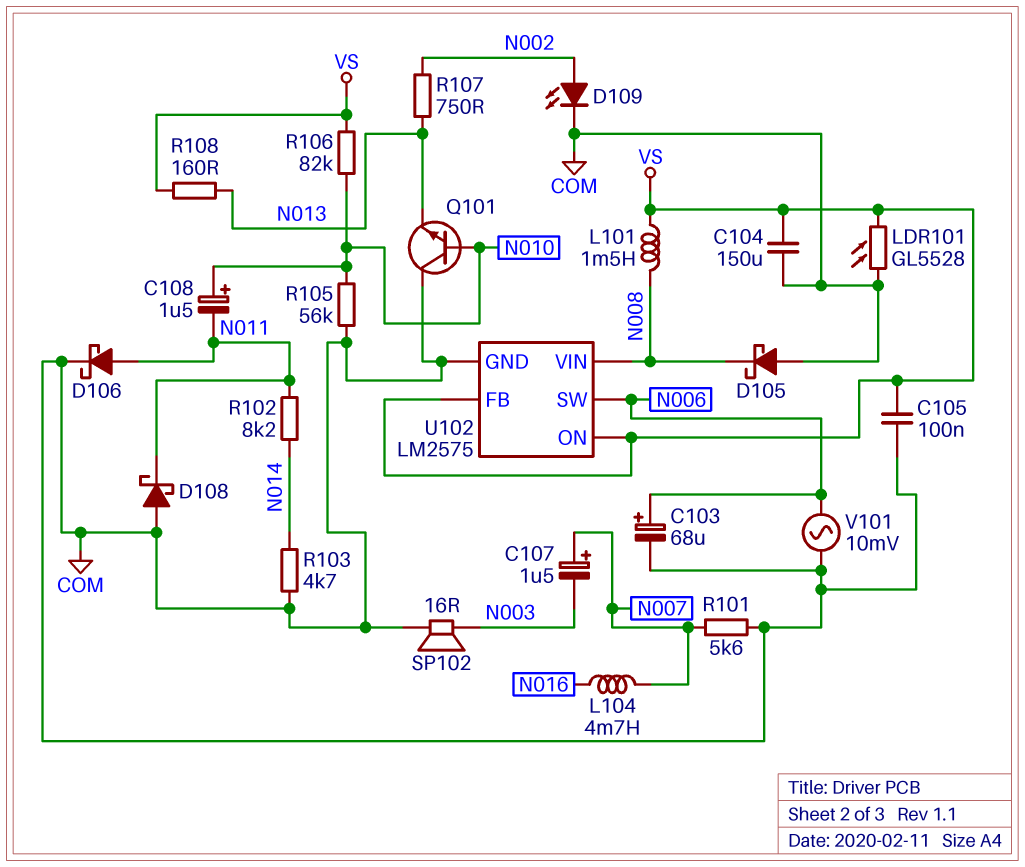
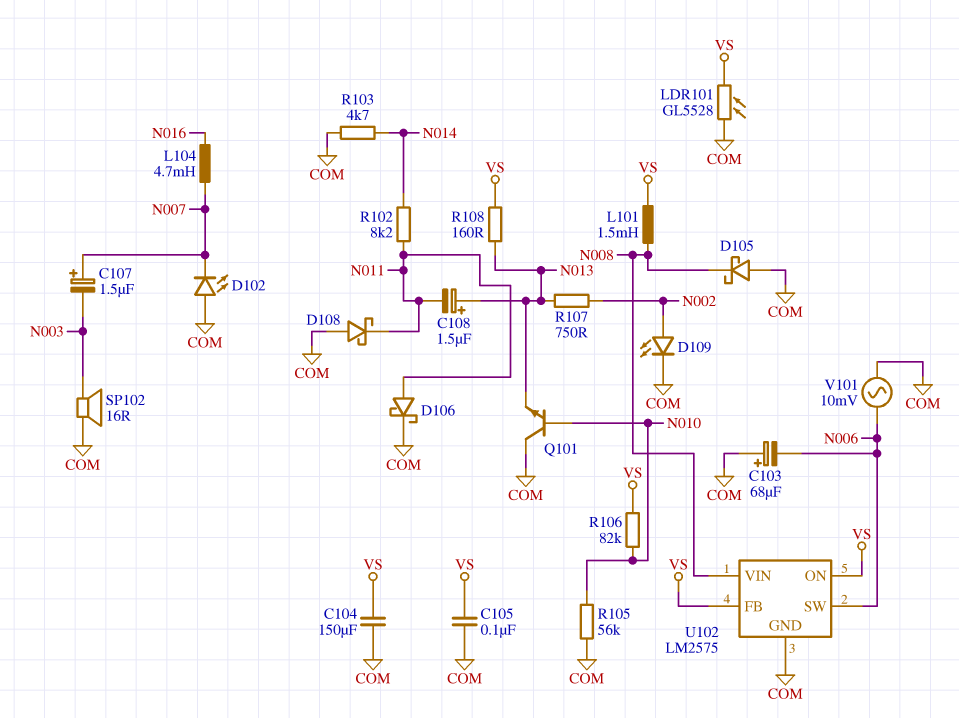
C103: 68uF (plus N006, minus COM) -> 68uF (plus COM, minus N006)
C108: 1.5uF (plus N010, minus N011) -> 1.5uF (plus N013, minus N011)
D102: none -> LED (A COM, K N007)
R101: 5.6k (COM, N007) -> none

